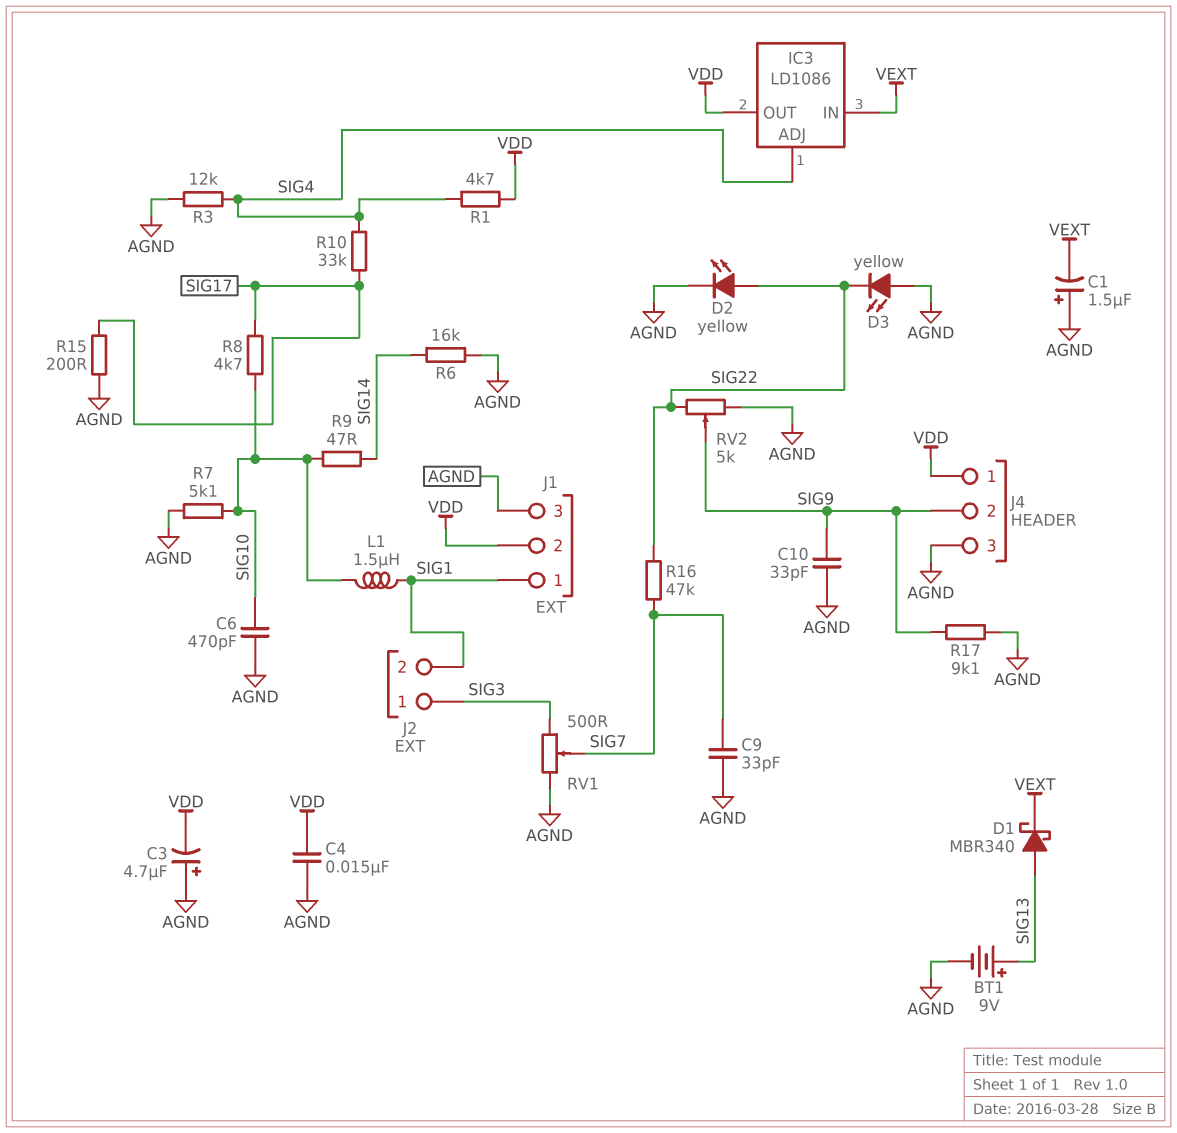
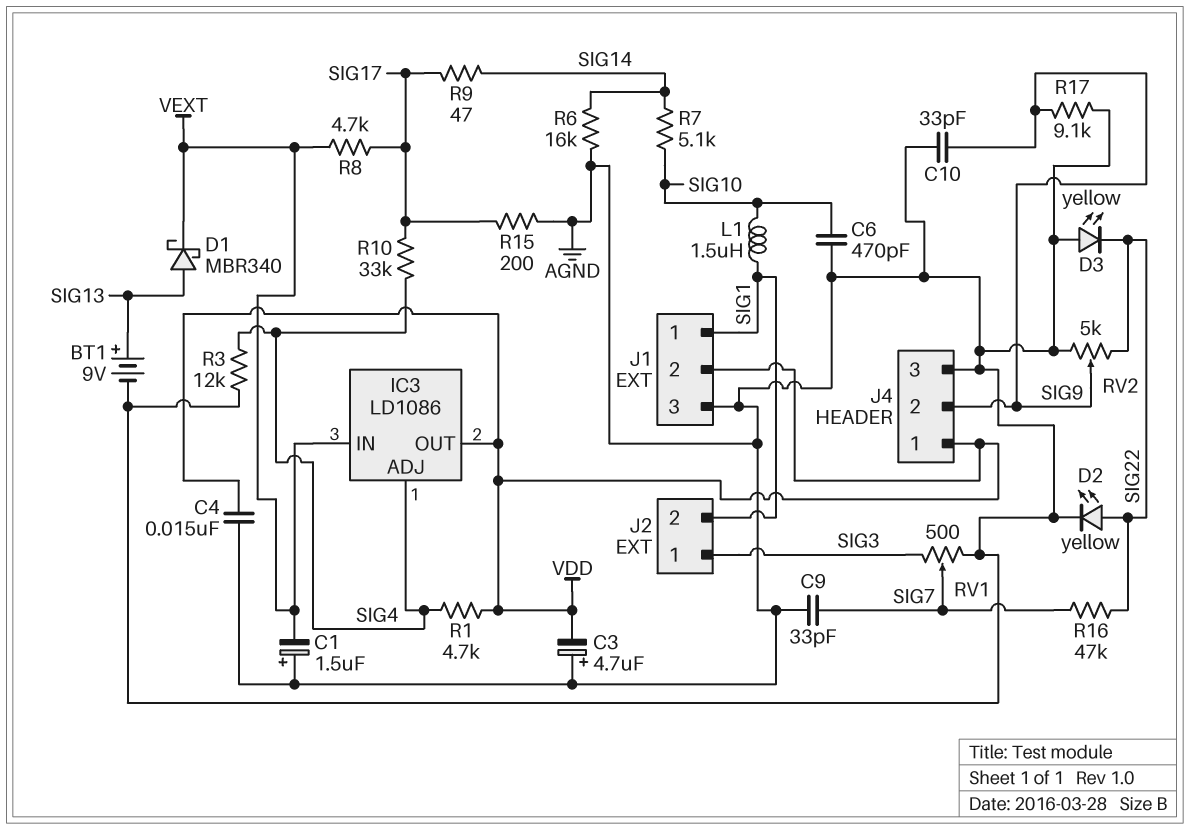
R7: 5.1k (AGND, SIG10) -> 5.1k (SIG10, SIG14)
R8: 4.7k (SIG10, SIG17) -> 4.7k (SIG17, VEXT)
R9: 47 (SIG10, SIG14) -> 47 (SIG14, SIG17)

